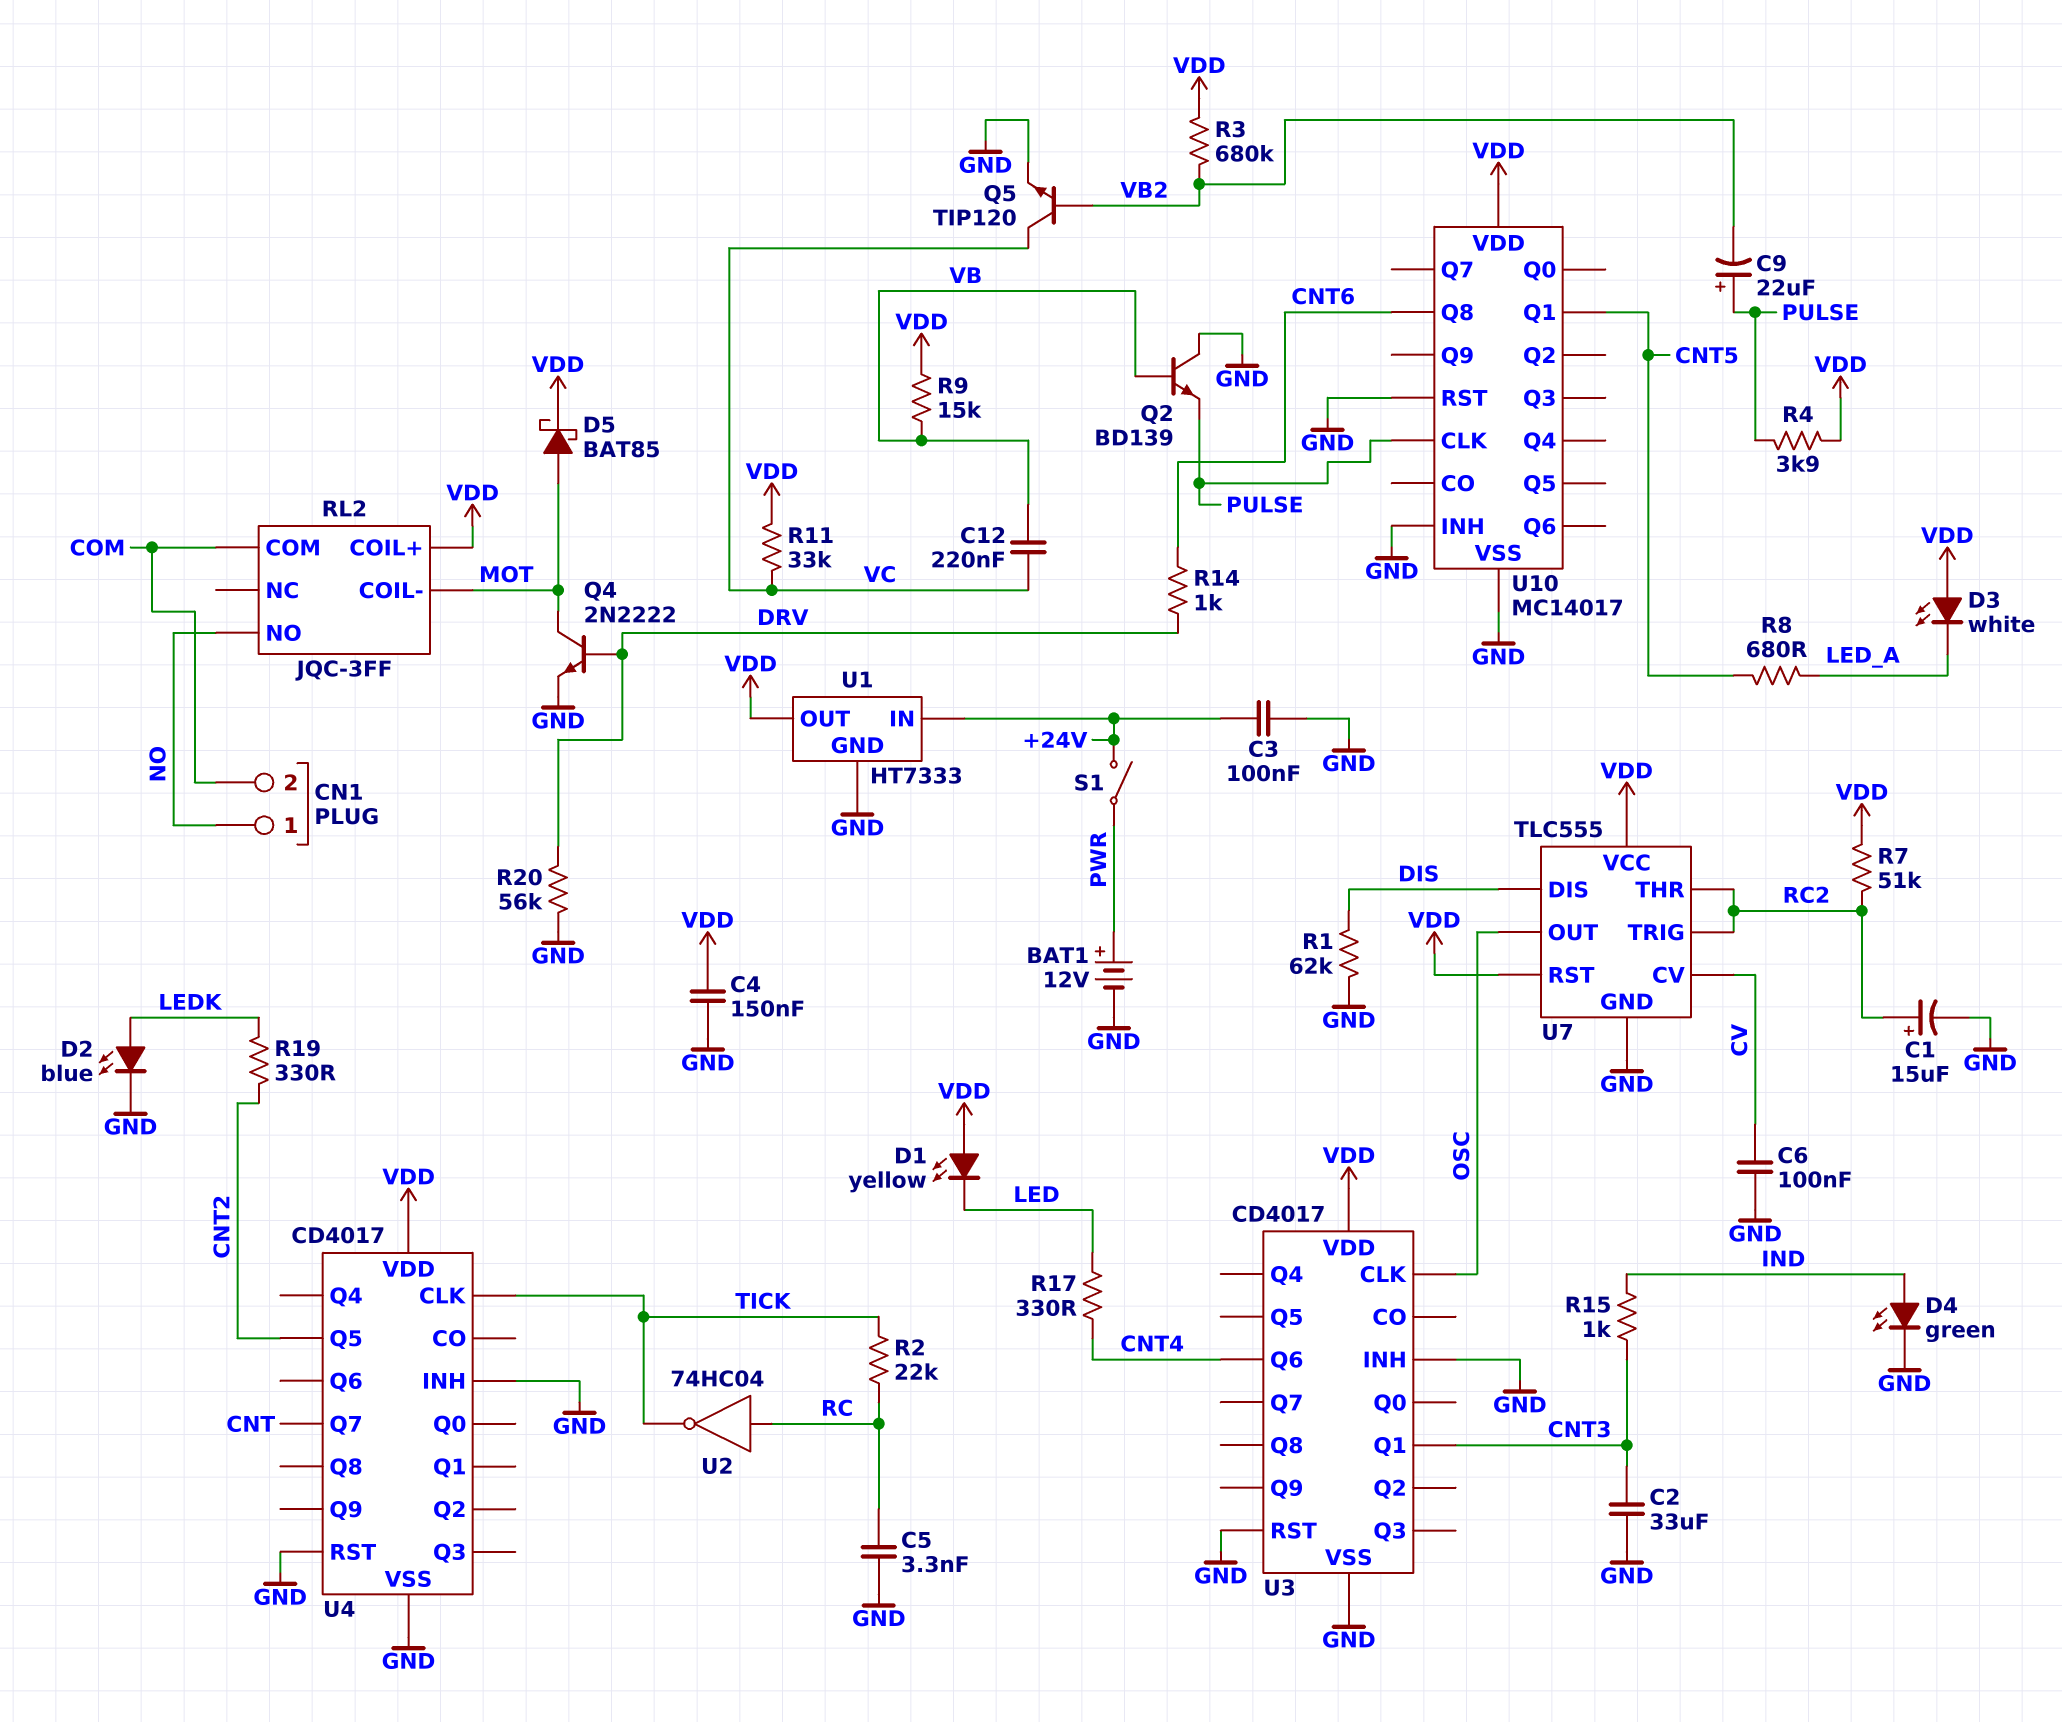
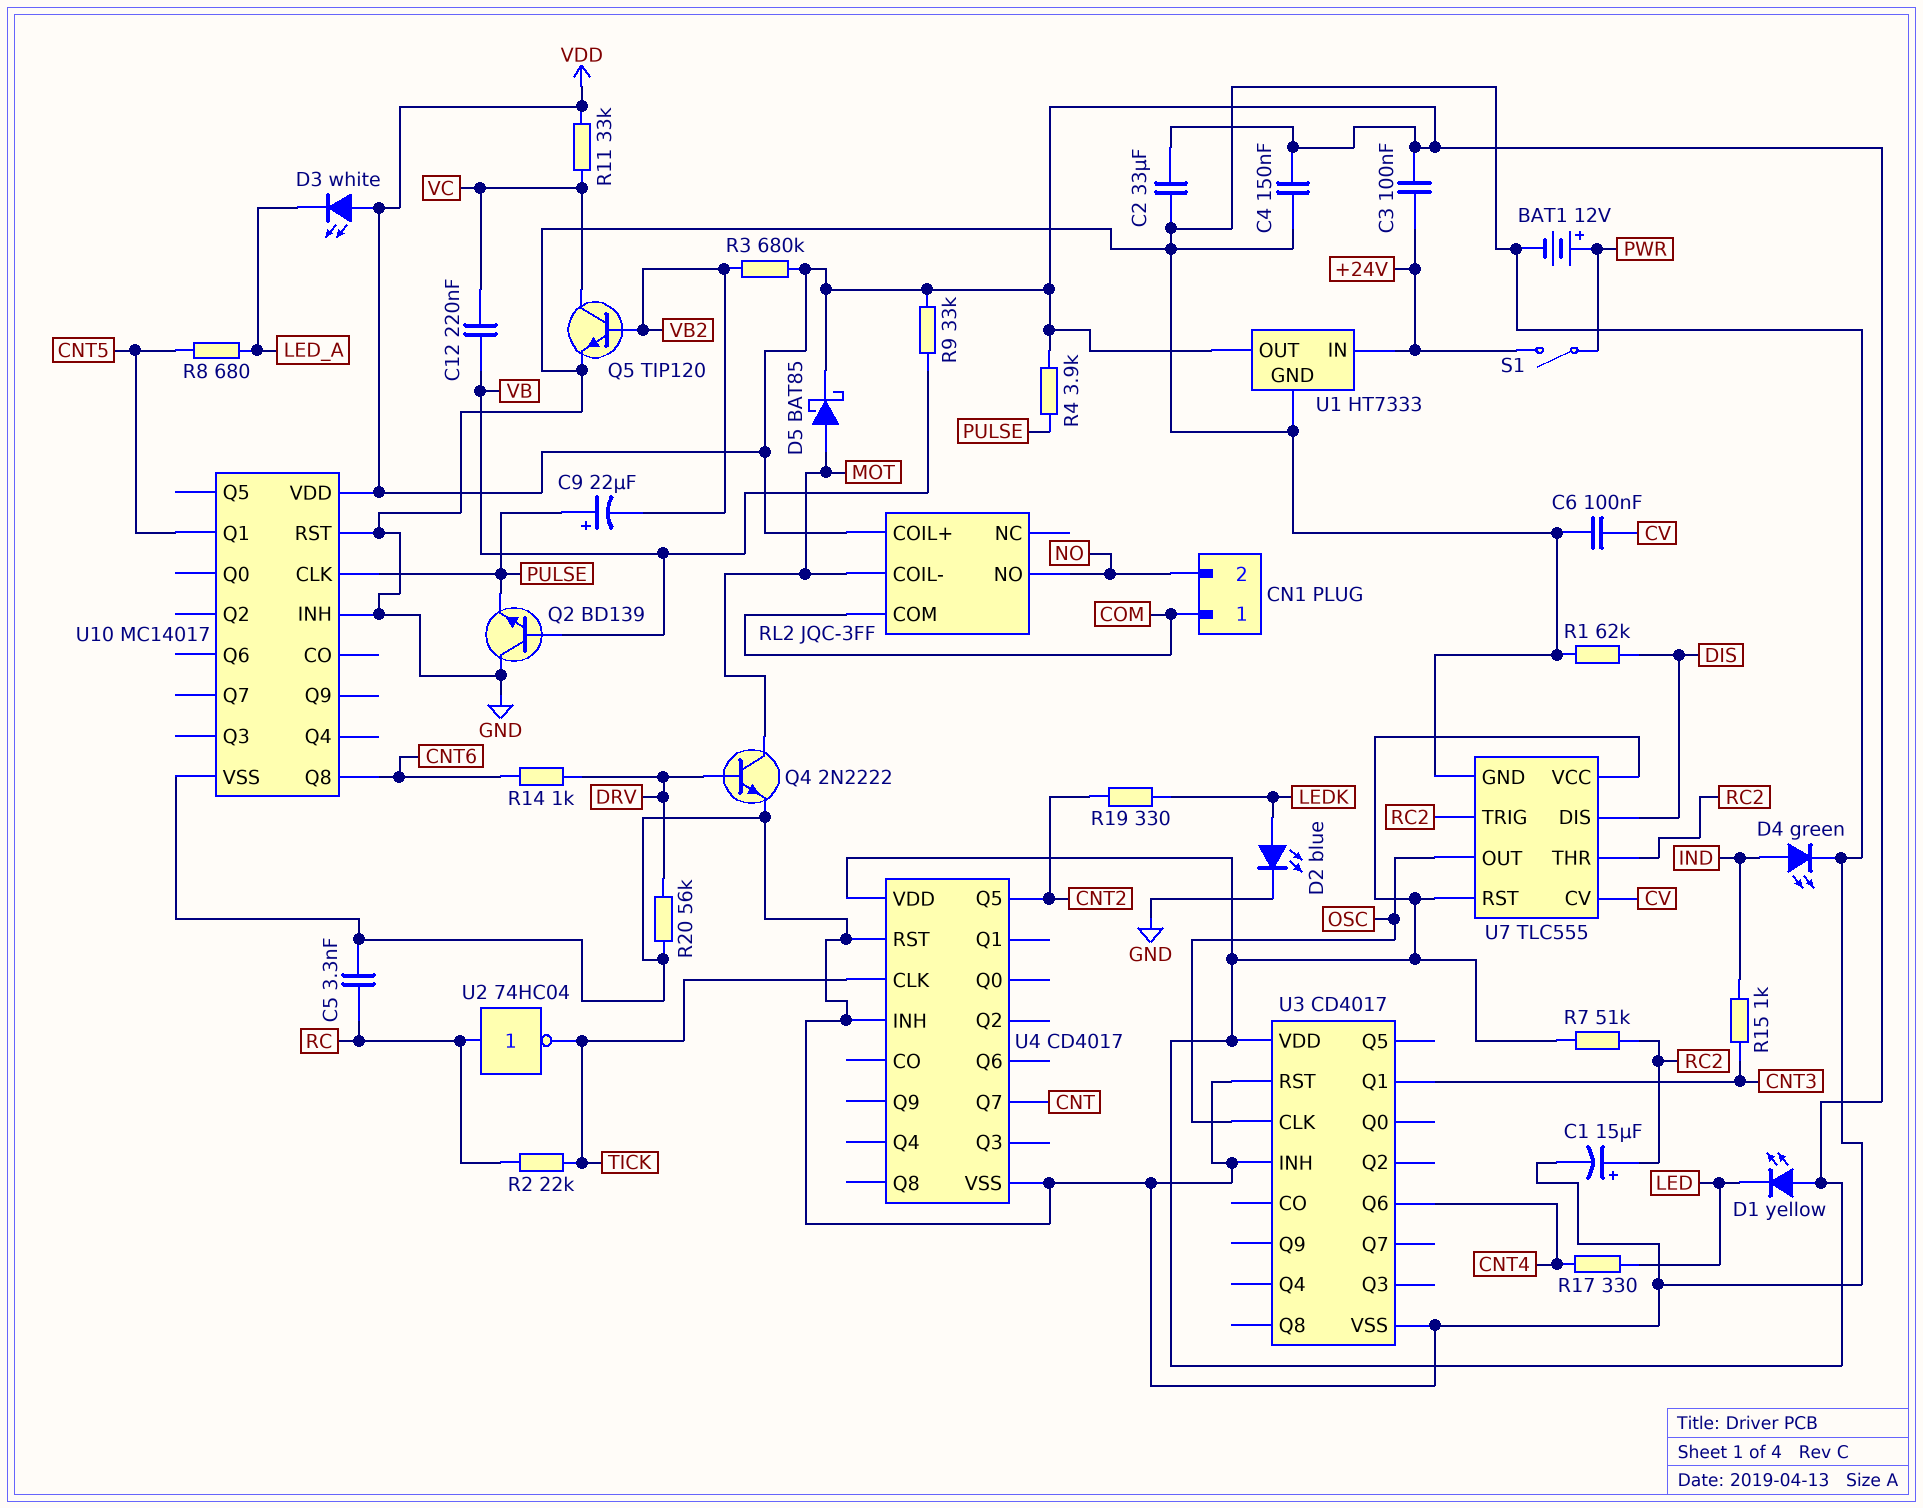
C2: 33uF (CNT3, GND) -> 33uF (GND, VDD)
C3: 100nF (+24V, GND) -> 100nF (+24V, VDD)
CN1 pin 1: NO -> COM
CN1 pin 2: COM -> NO
R9: 15k (VB, VDD) -> 33k (VB, VDD)

